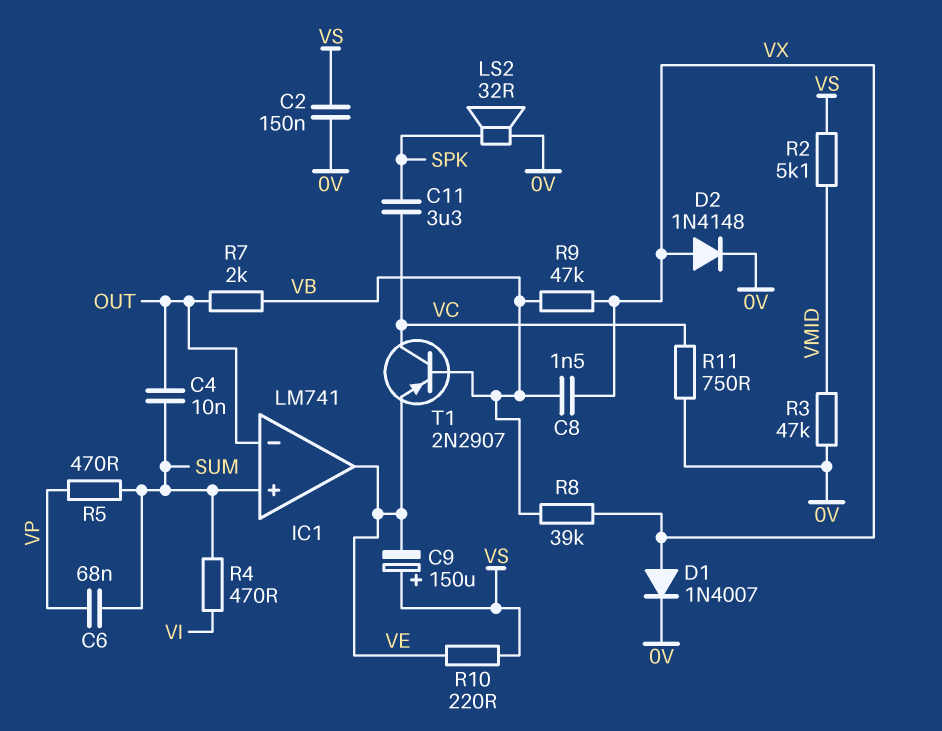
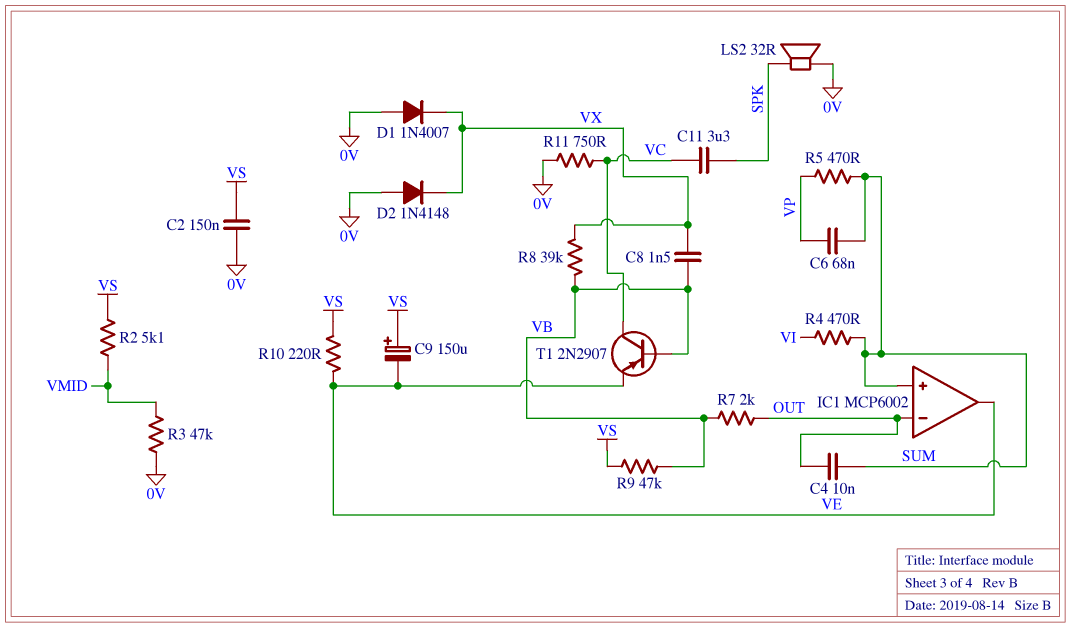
D1: diode 1N4007 (A VX, K 0V) -> diode 1N4007 (A 0V, K VX)
D2: diode 1N4148 (A VX, K 0V) -> diode 1N4148 (A 0V, K VX)
IC1: LM741 -> MCP6002
R9: 47k (VB, VX) -> 47k (VB, VS)

